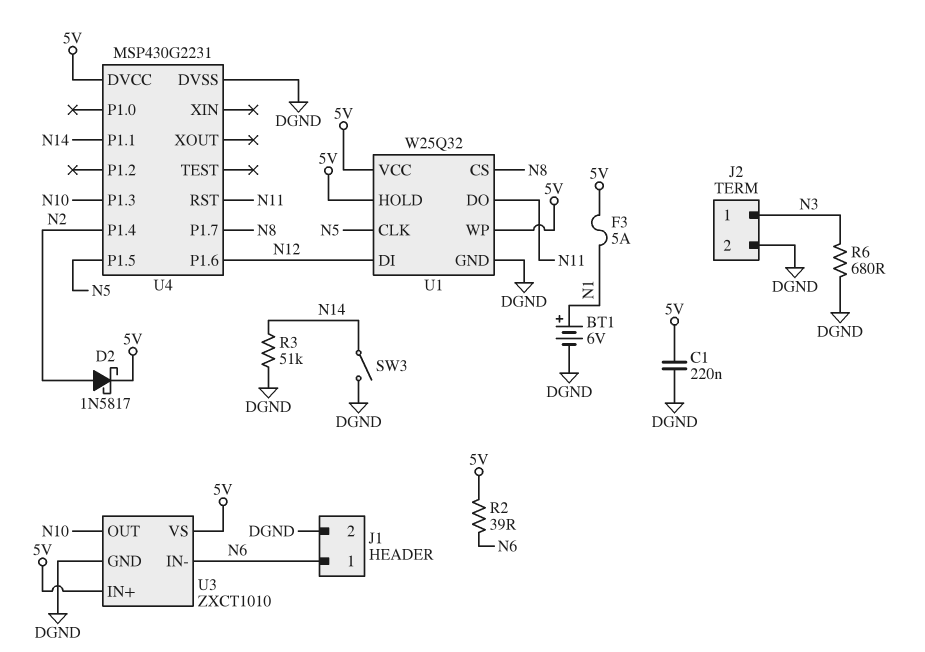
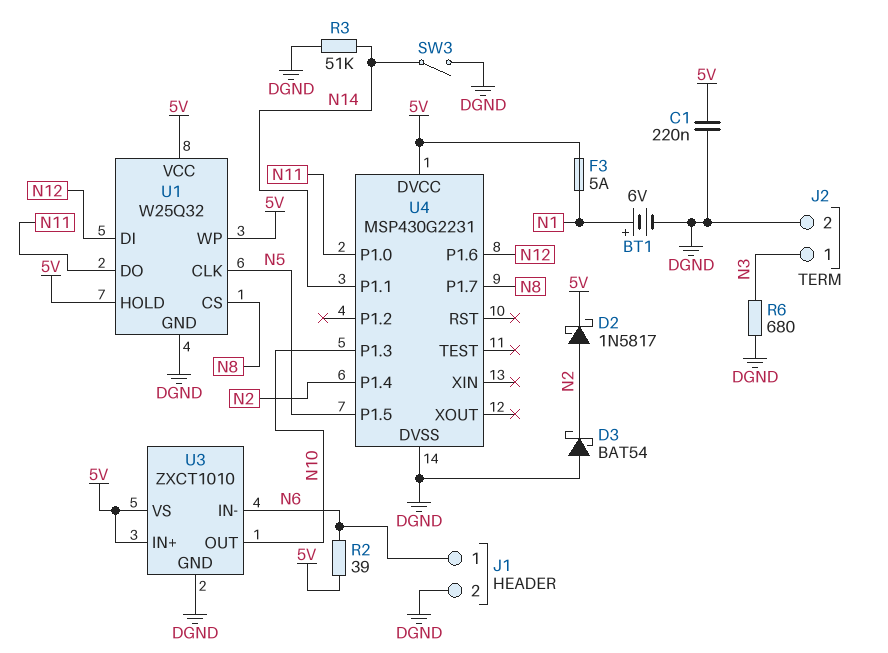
D3: none -> schottky BAT54 (A DGND, K N2)
U4 pin P1.0: none -> N11
U4 pin RST: N11 -> none

